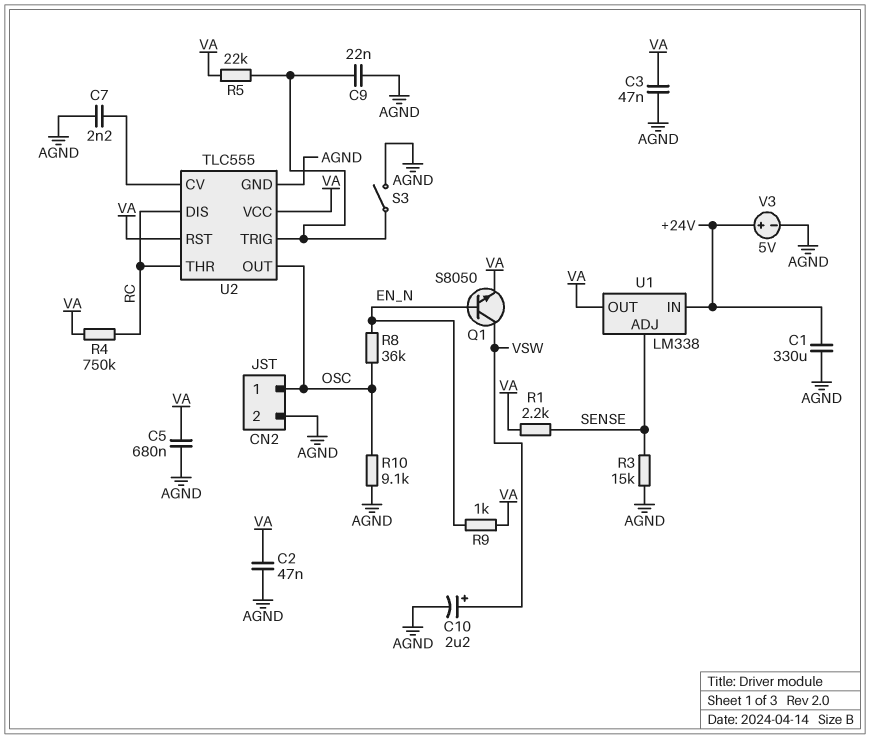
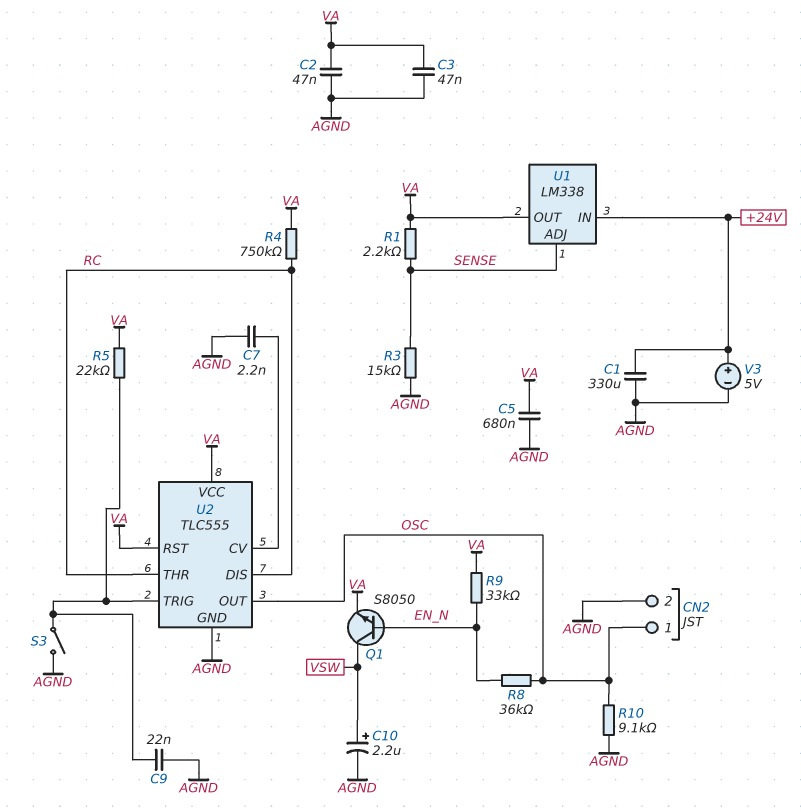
R9: 1k (EN_N, VA) -> 33k (EN_N, VA)

